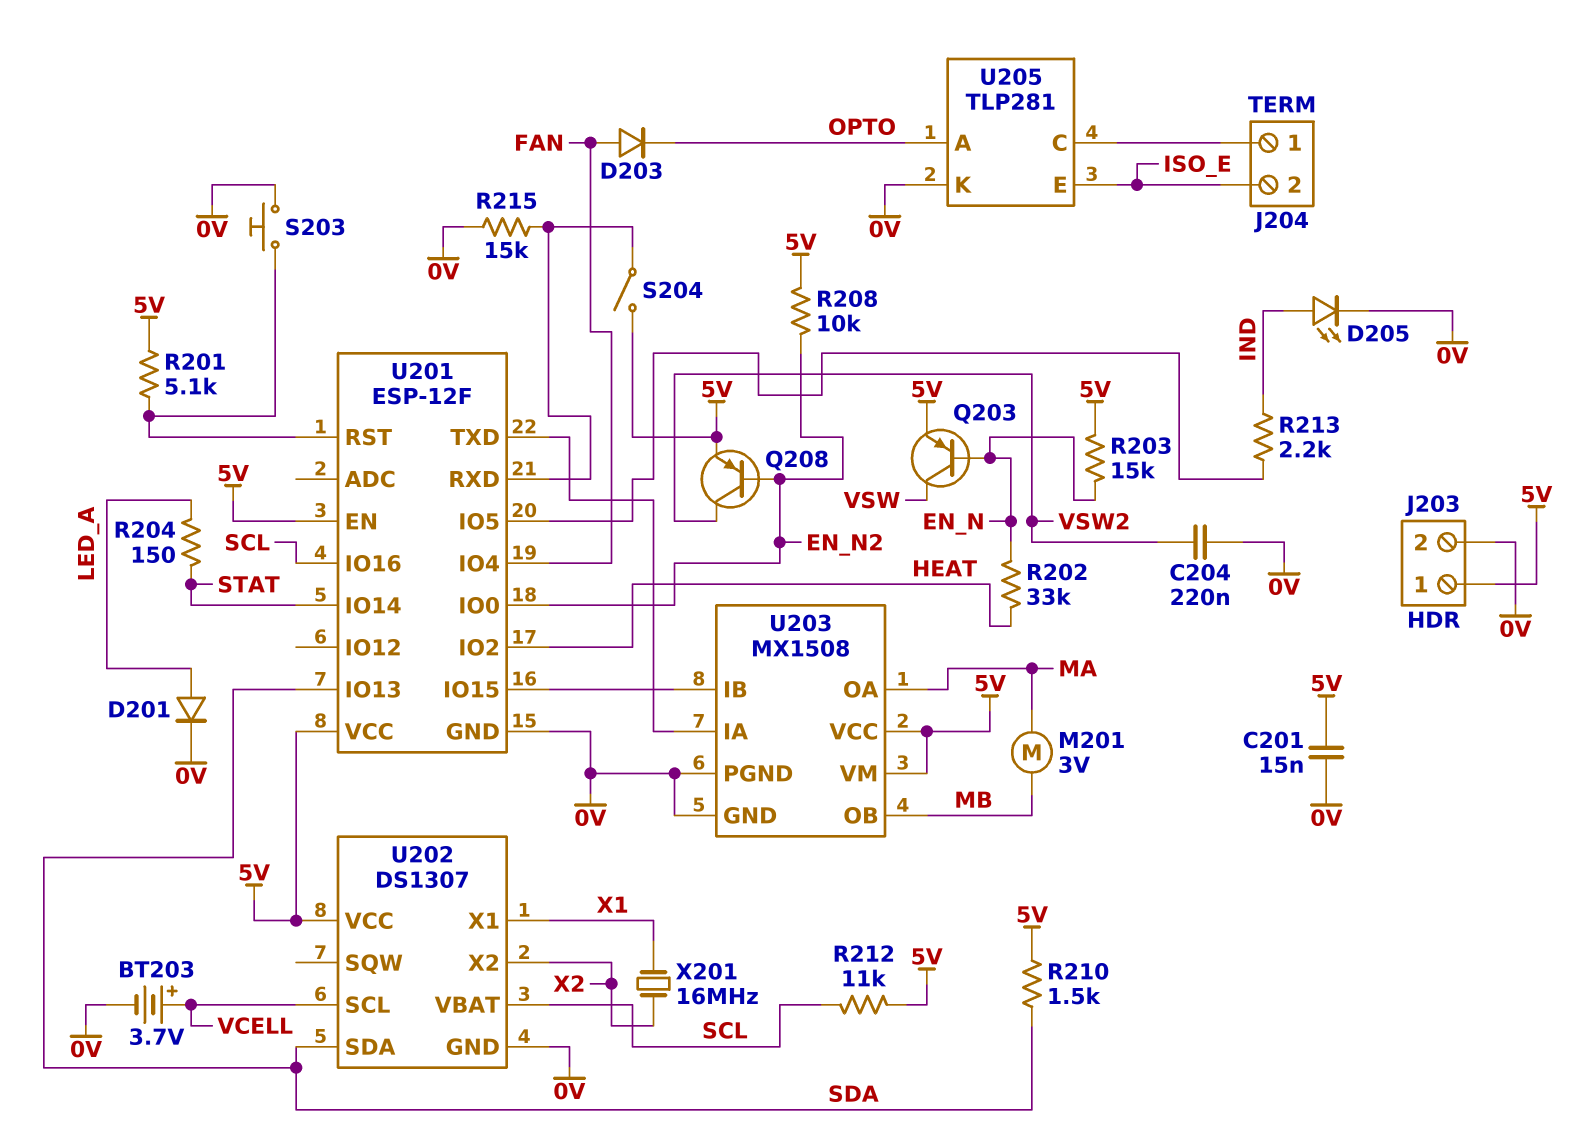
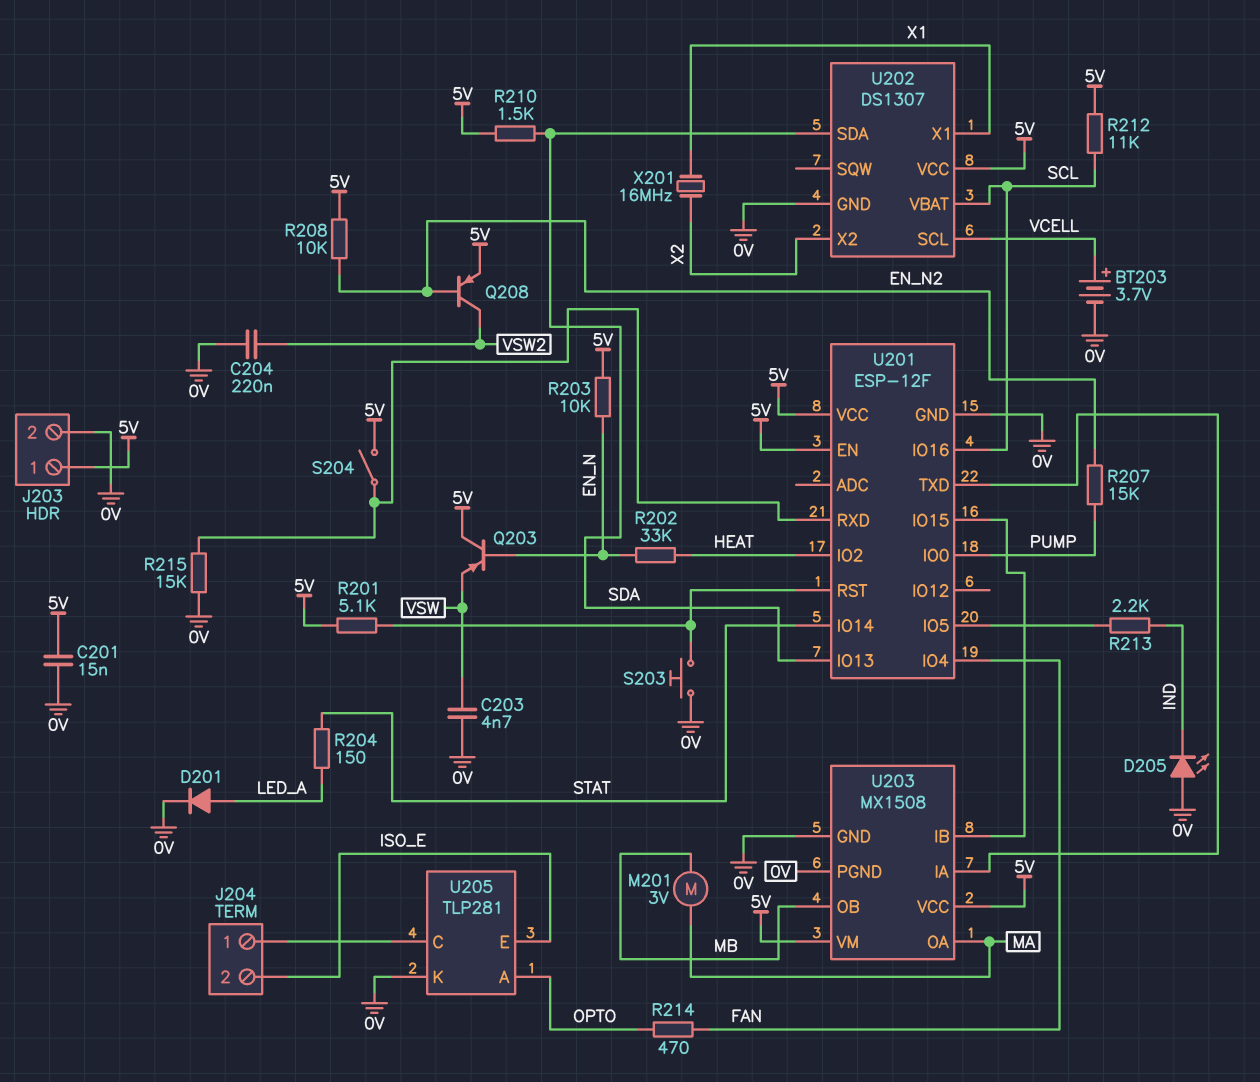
C203: none -> 4.7nF (0V, VSW)
D203: diode (A FAN, K OPTO) -> none
D205: LED (A IND, K 0V) -> LED (A 0V, K IND)
Q203: PNP (B EN_N, C VSW, E 5V) -> PNP (B EN_N, C 5V, E VSW)
R203: 15k (5V, EN_N) -> 10k (5V, EN_N)
R207: none -> 15k (EN_N2, PUMP)
R214: none -> 470 (FAN, OPTO)
U201 pin IO0: EN_N2 -> PUMP

